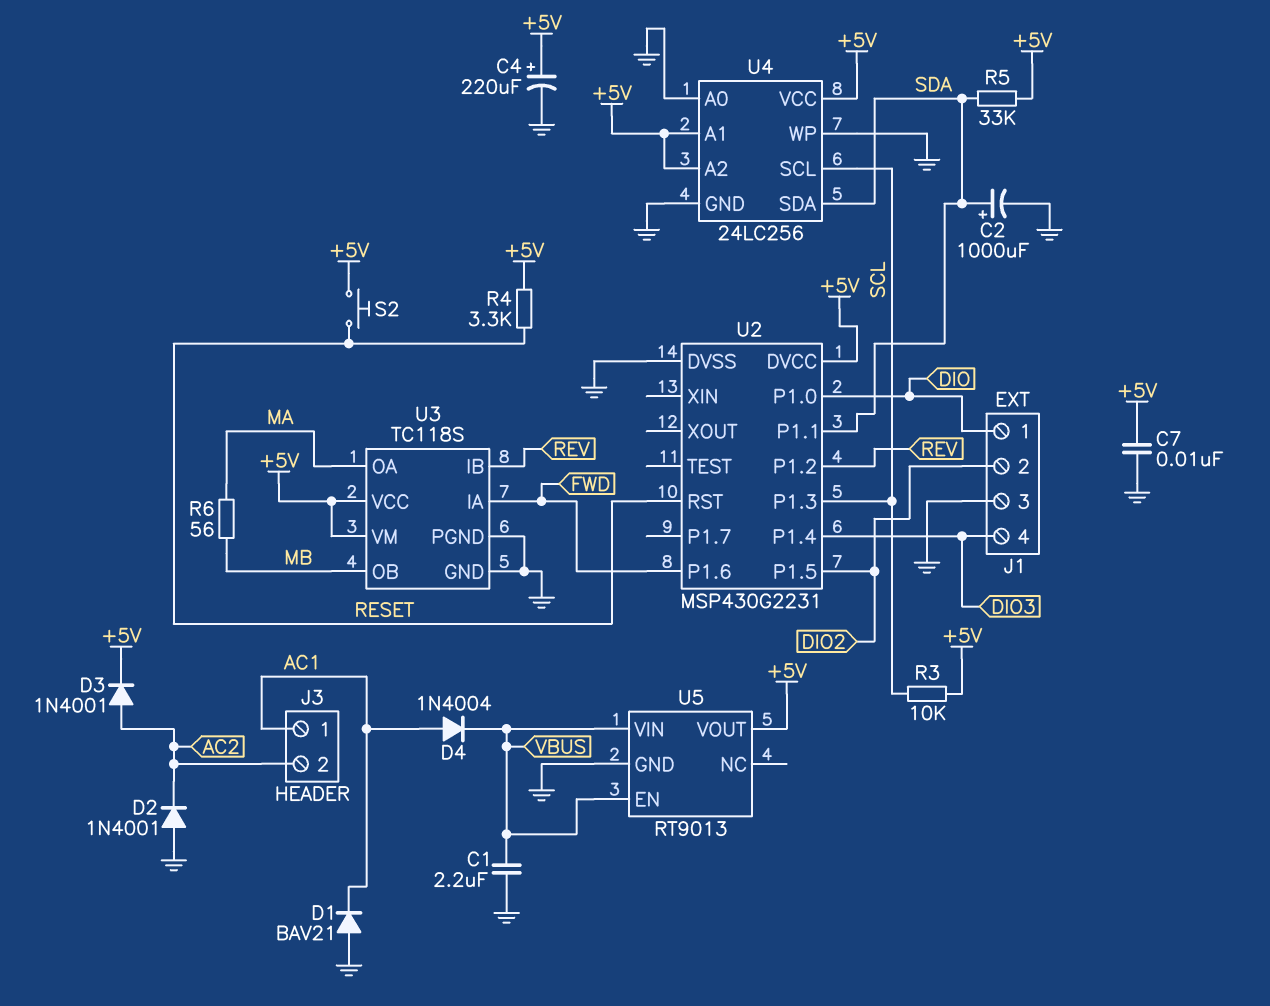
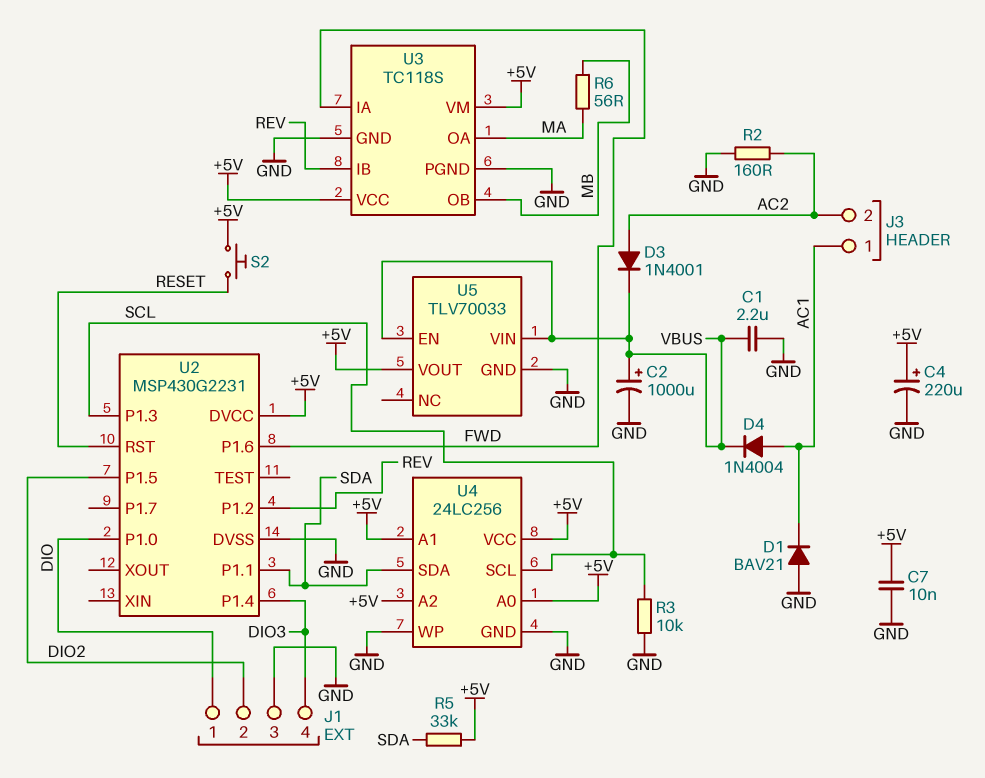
C2: 1000uF (plus SDA, minus GND) -> 1000uF (plus VBUS, minus GND)
D2: diode 1N4001 (A GND, K AC2) -> none
D3: diode 1N4001 (A AC2, K +5V) -> diode 1N4001 (A AC2, K VBUS)
R2: none -> 160 (AC2, GND)
R3: 10k (+5V, SCL) -> 10k (GND, SCL)
R4: 3.3k (+5V, RESET) -> none
U4 pin A0: GND -> +5V
U5: RT9013 -> TLV70033

